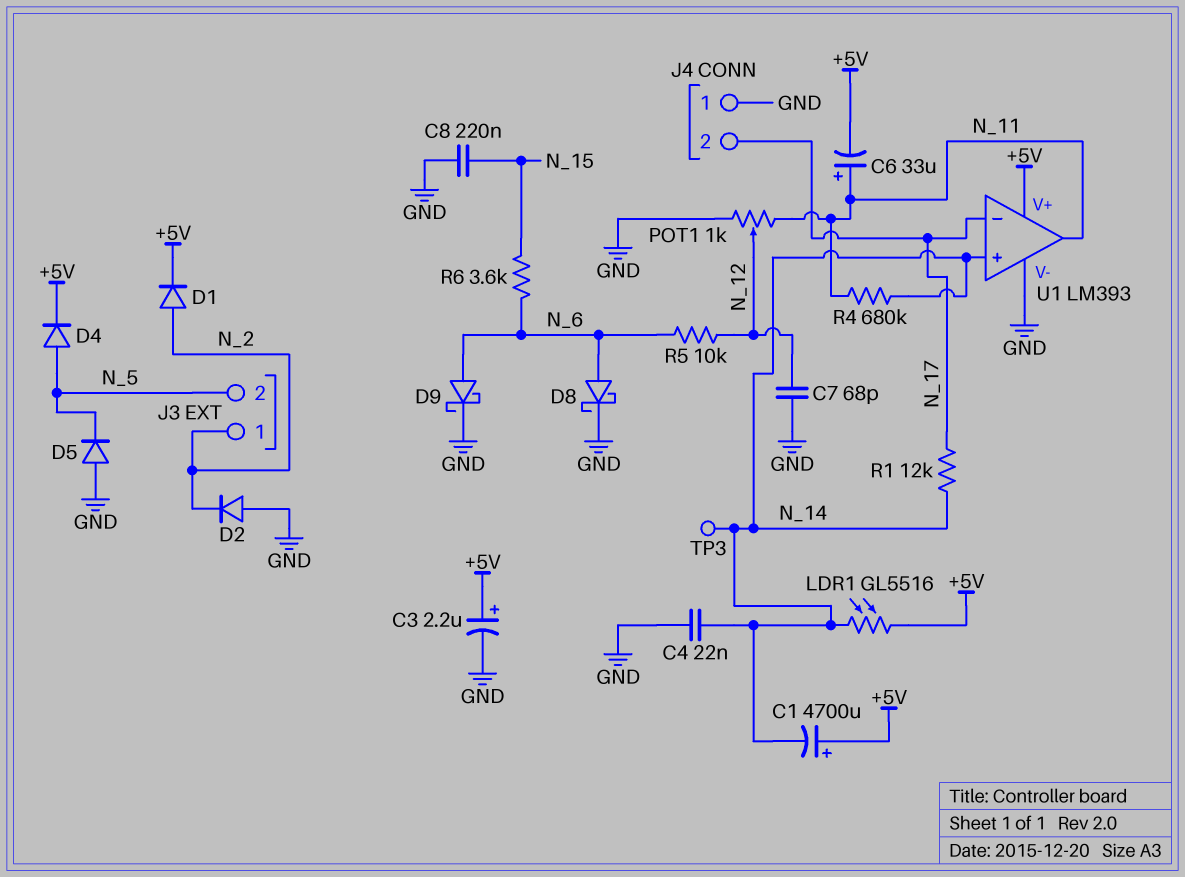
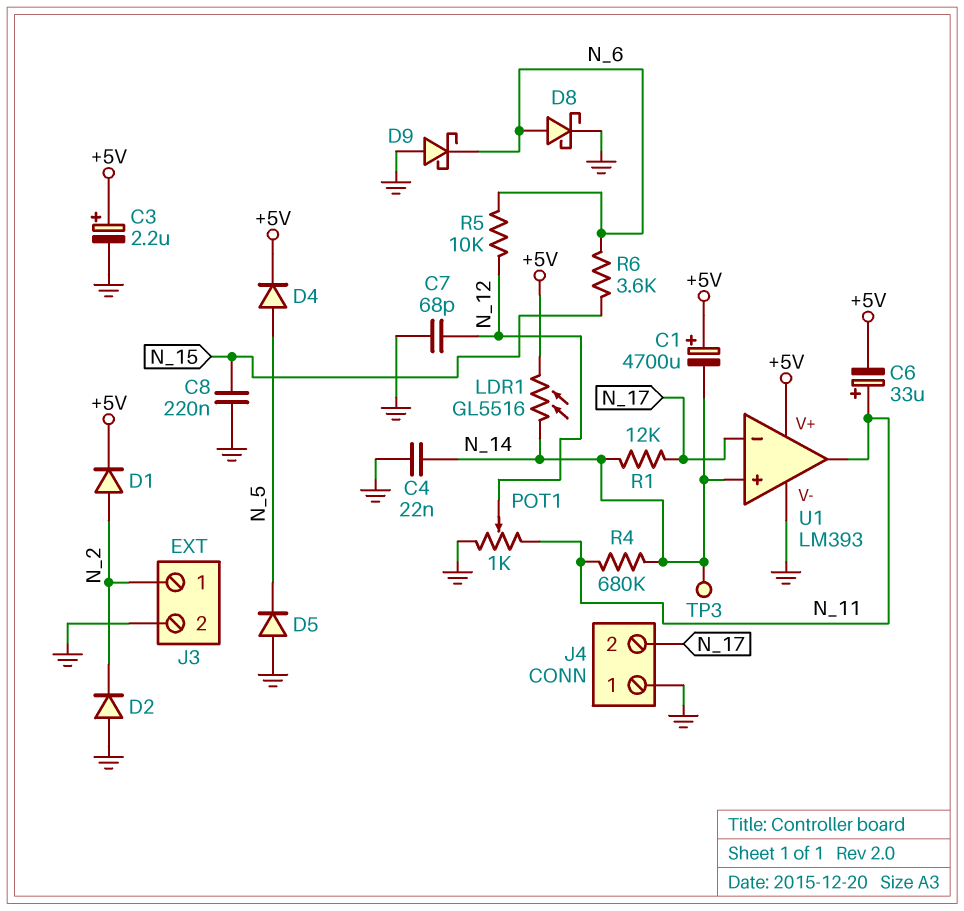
D9: schottky (A N_6, K GND) -> schottky (A GND, K N_6)
J3 pin 2: N_5 -> GND

